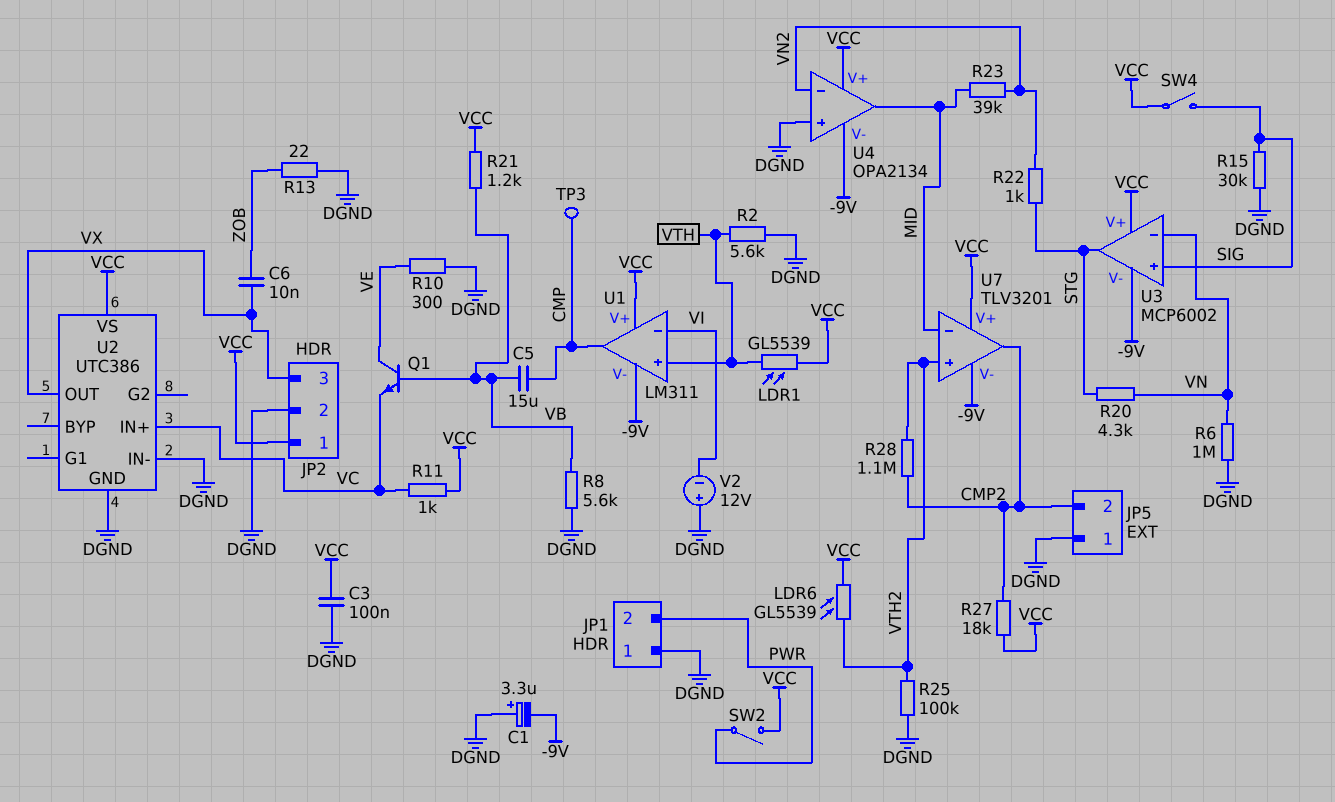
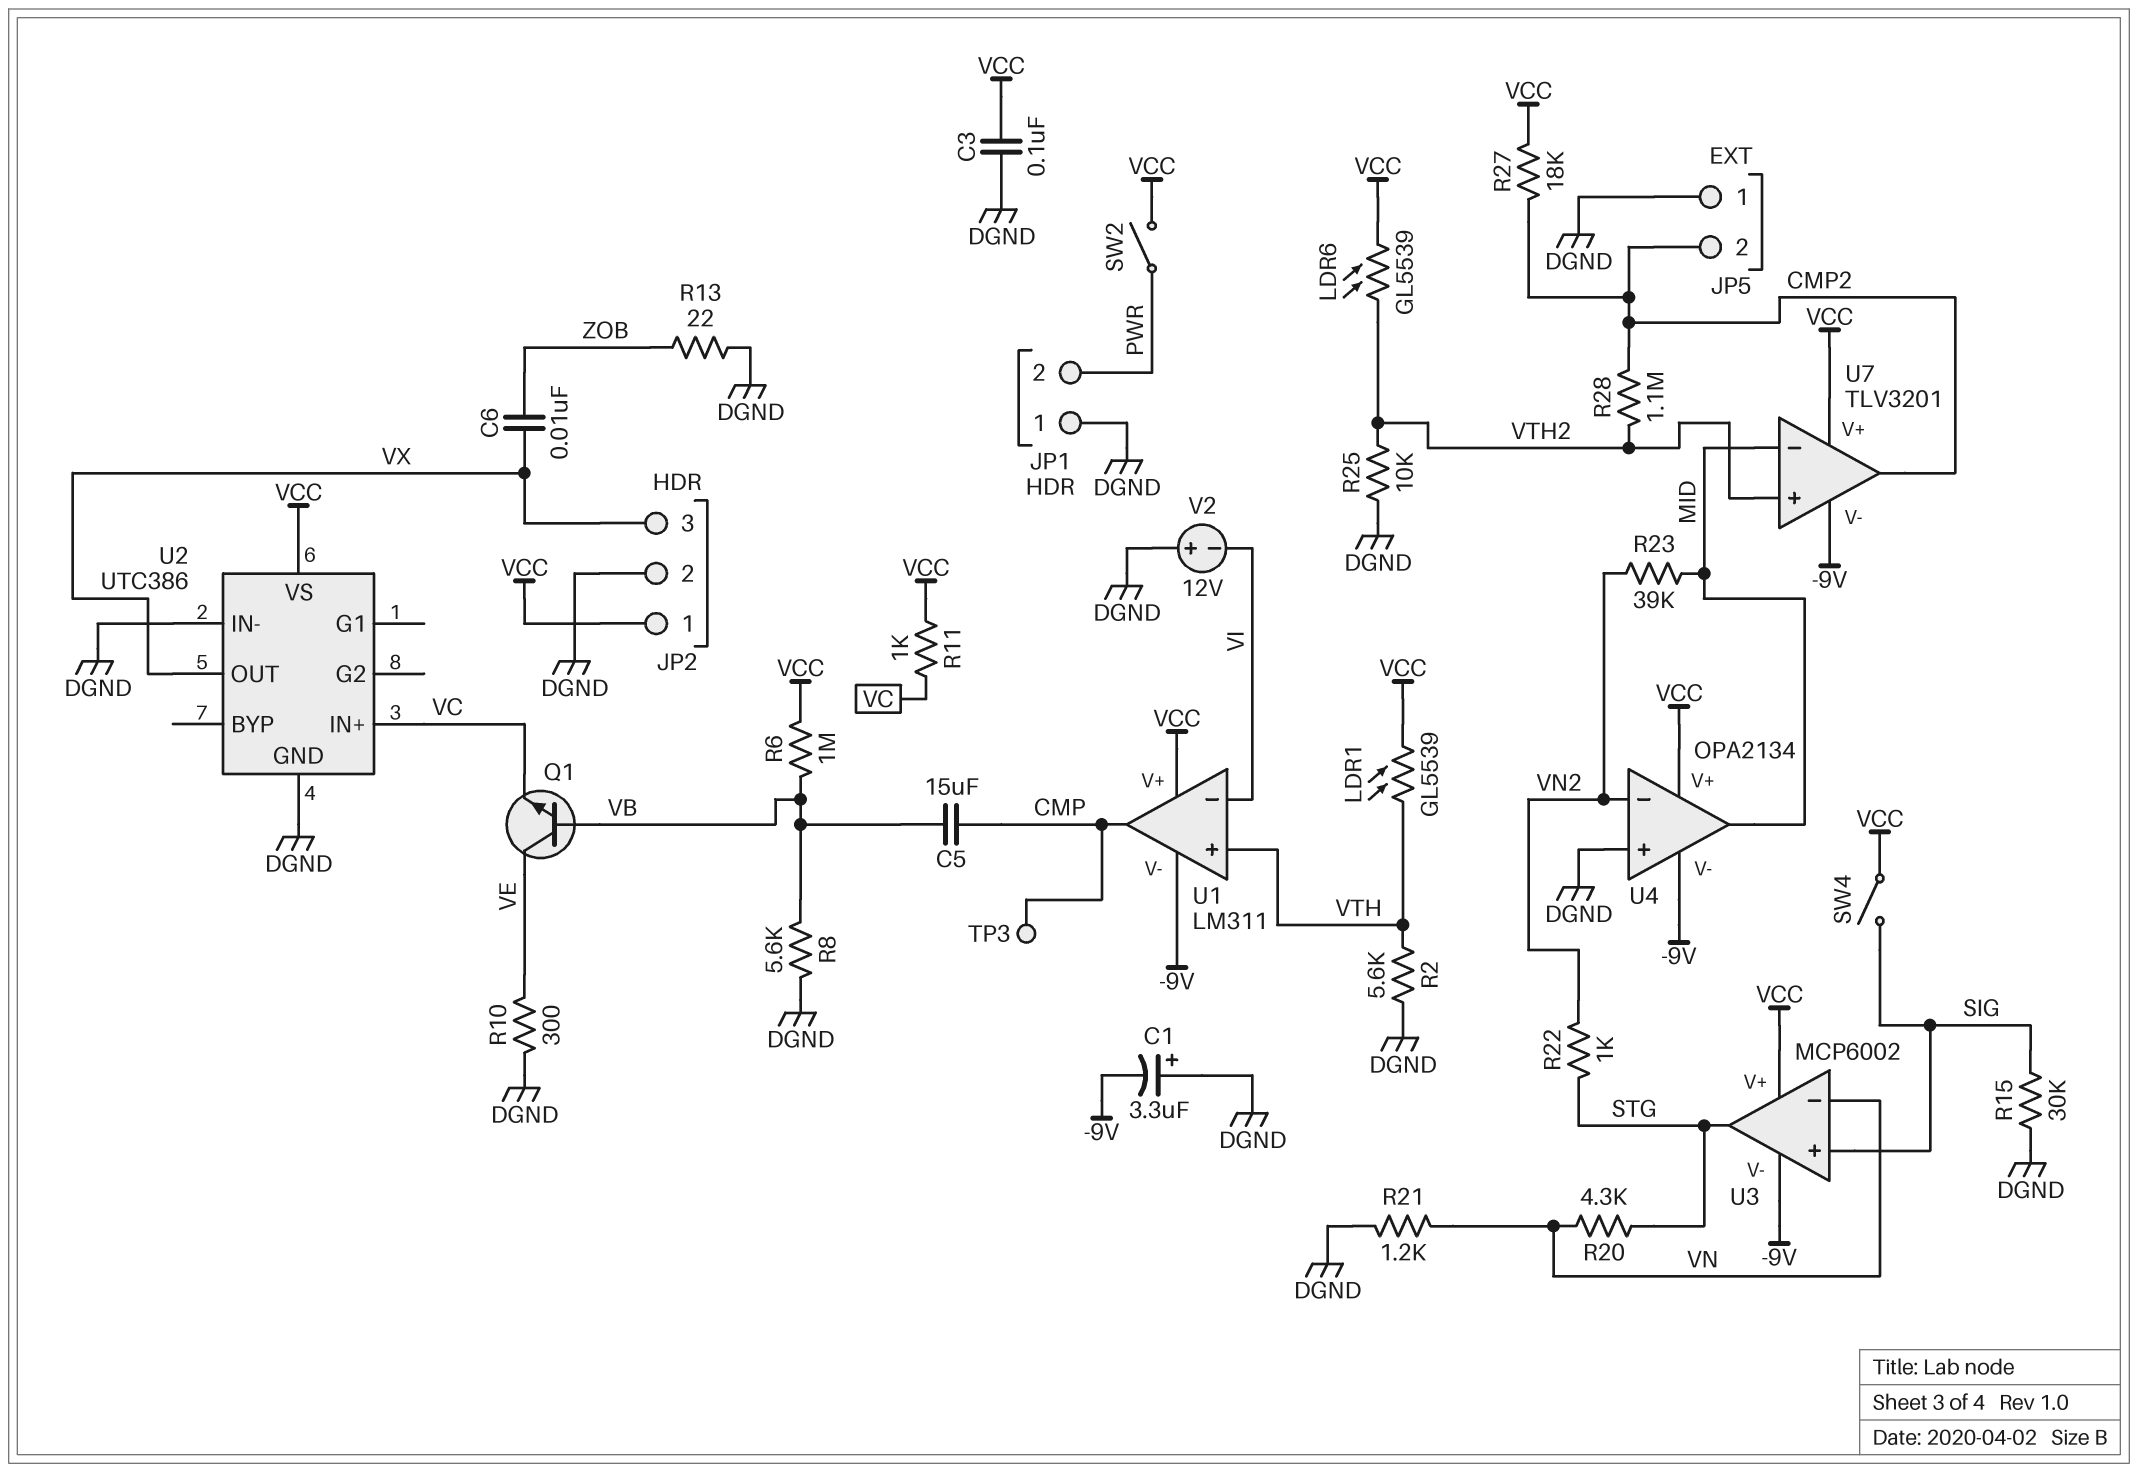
R6: 1M (DGND, VN) -> 1M (VB, VCC)
R21: 1.2k (VB, VCC) -> 1.2k (DGND, VN)
R25: 100k (DGND, VTH2) -> 10k (DGND, VTH2)

